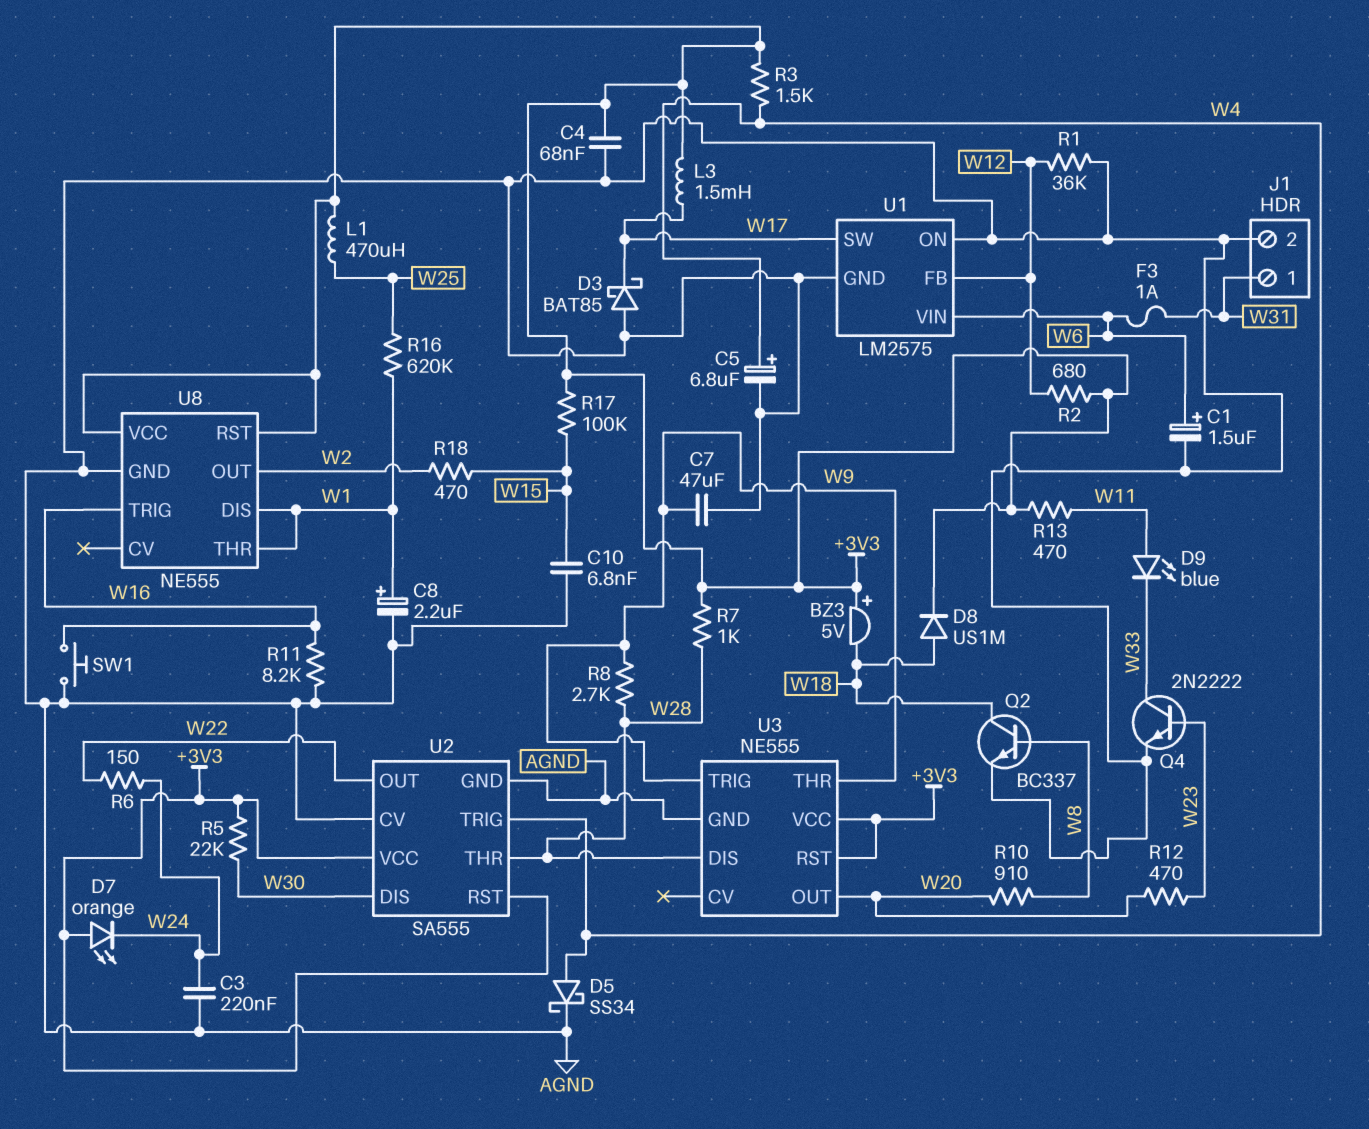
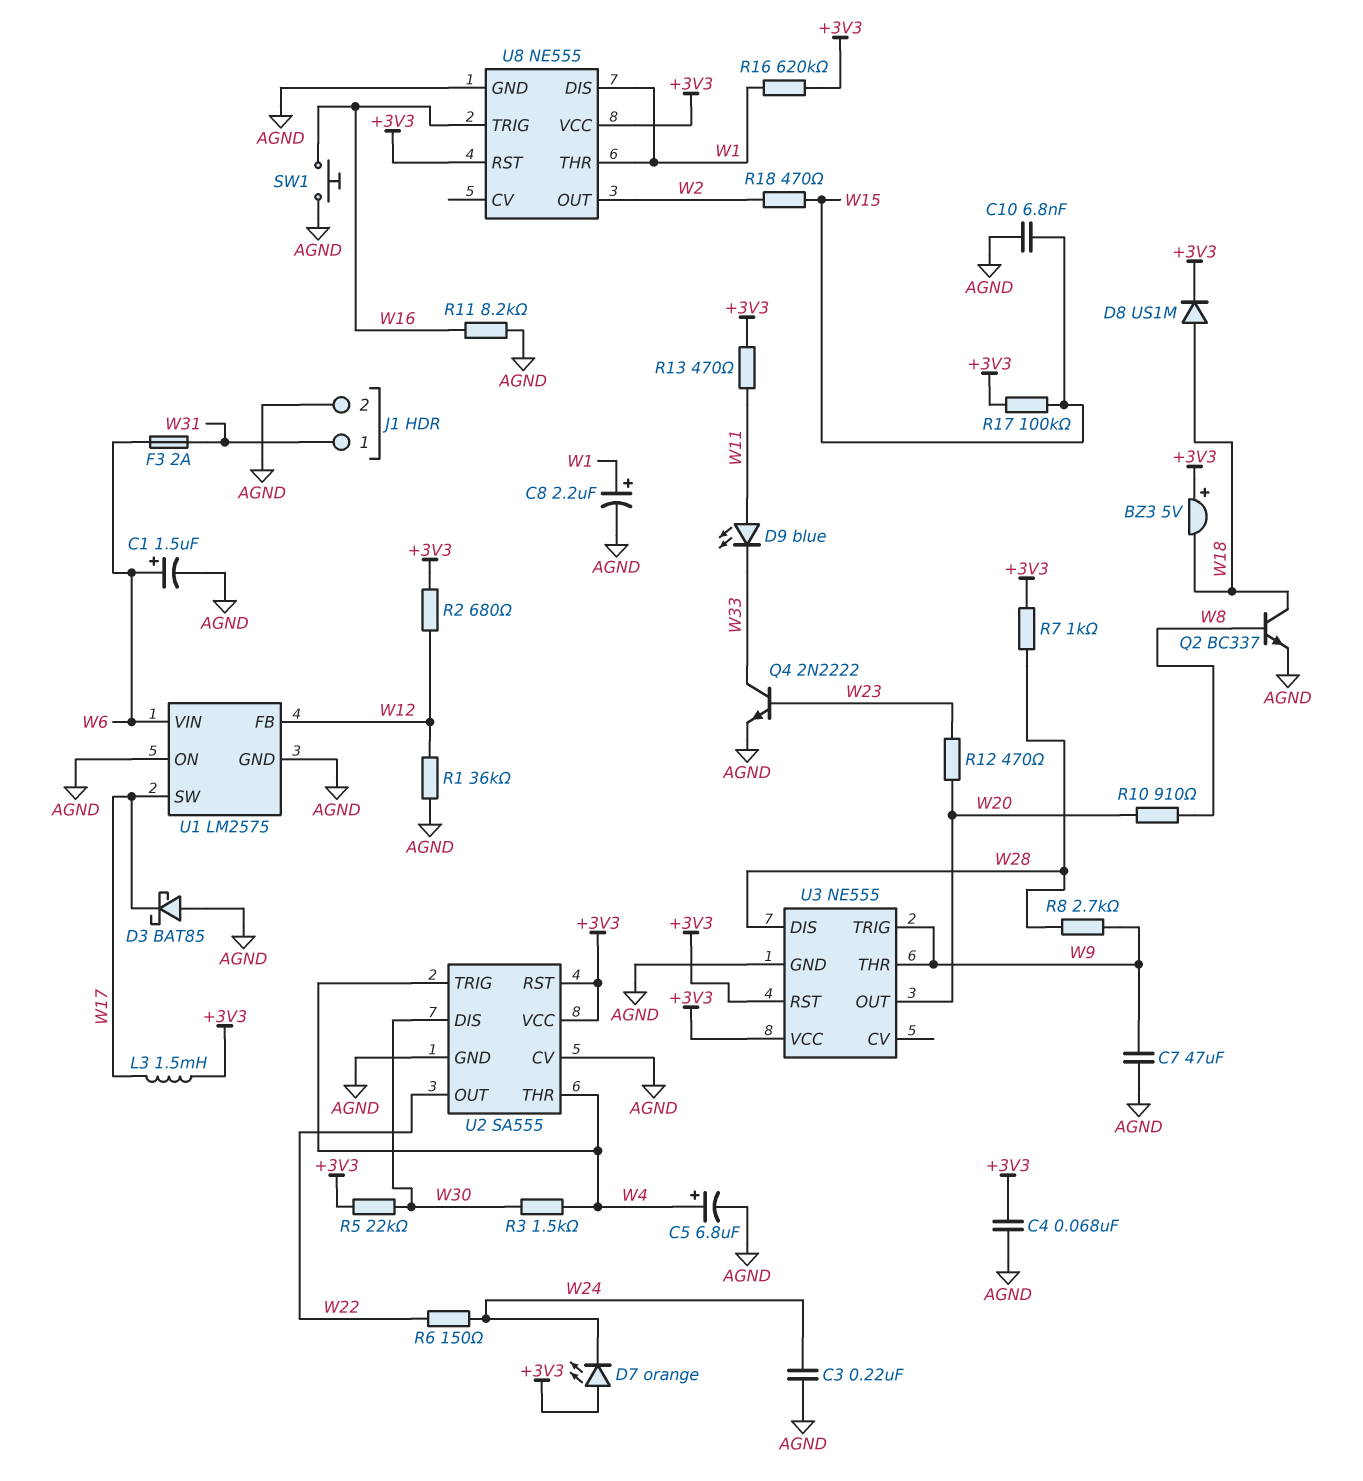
D5: schottky SS34 (A W4, K AGND) -> none
F3: 1A (W6, W31) -> 2A (W6, W31)
L1: 470uH (+3V3, W25) -> none
R3: 1.5k (+3V3, W4) -> 1.5k (W4, W30)
R16: 620k (W1, W25) -> 620k (+3V3, W1)
U2 pin THR: W28 -> W4

